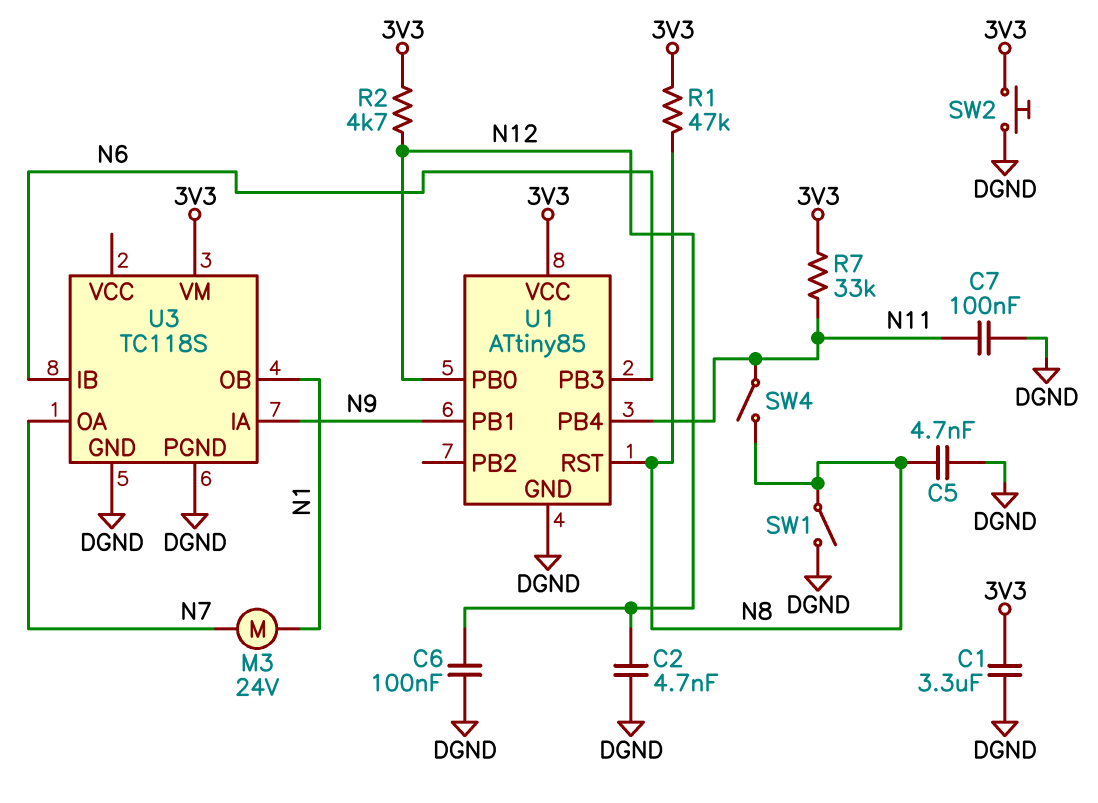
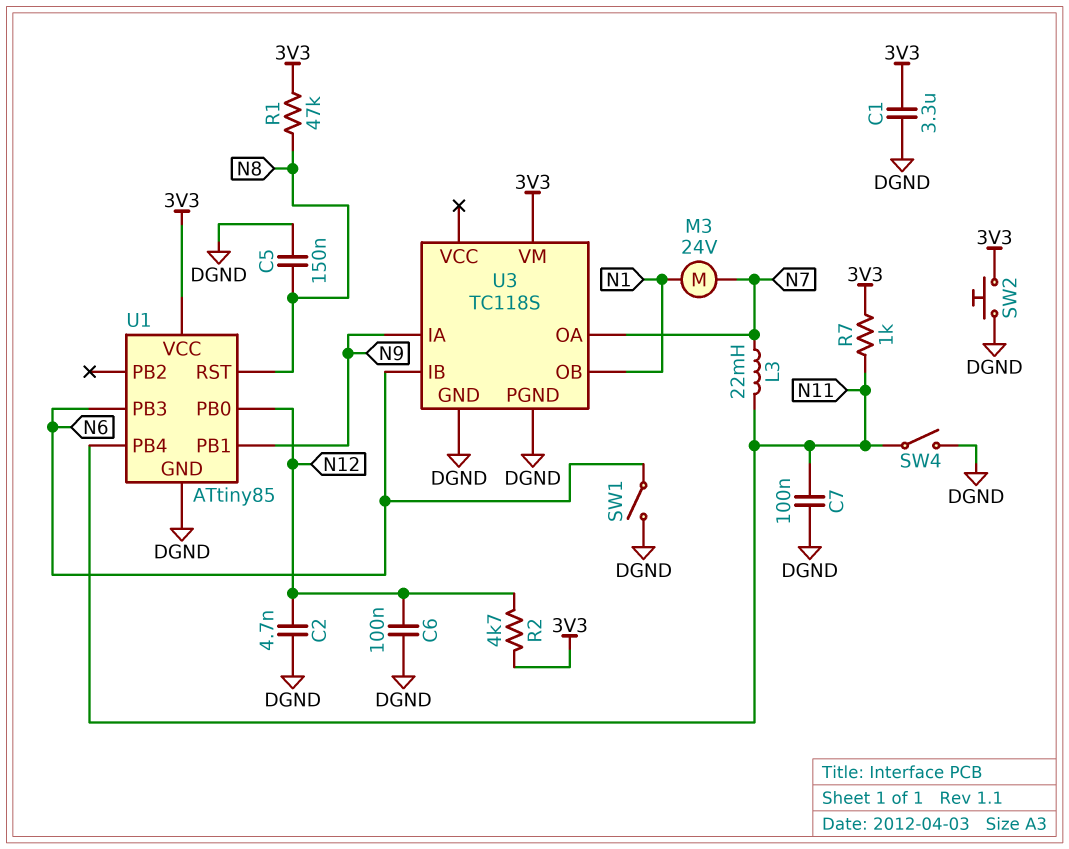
C5: 4.7nF (DGND, N8) -> 150nF (DGND, N8)
L3: none -> 22mH (N7, N11)
R7: 33k (3V3, N11) -> 1k (3V3, N11)
SW1: switch (DGND, N8) -> switch (DGND, N6)
SW4: switch (N8, N11) -> switch (DGND, N11)

